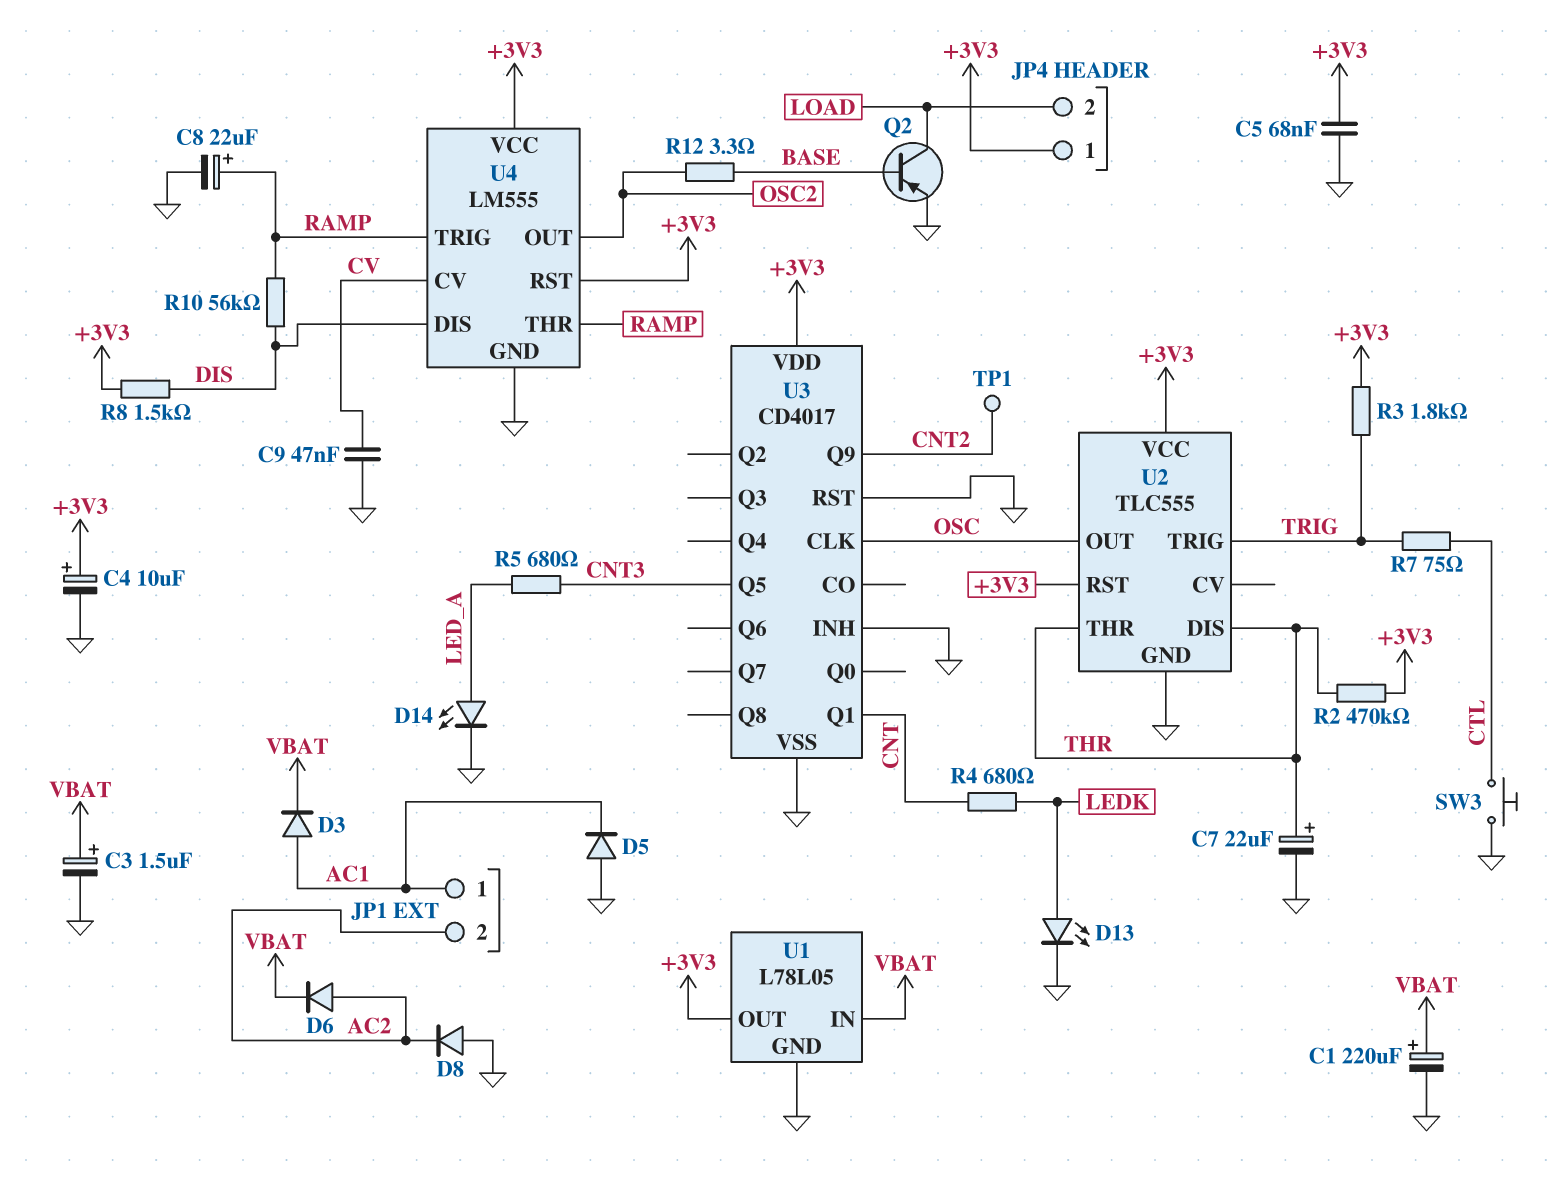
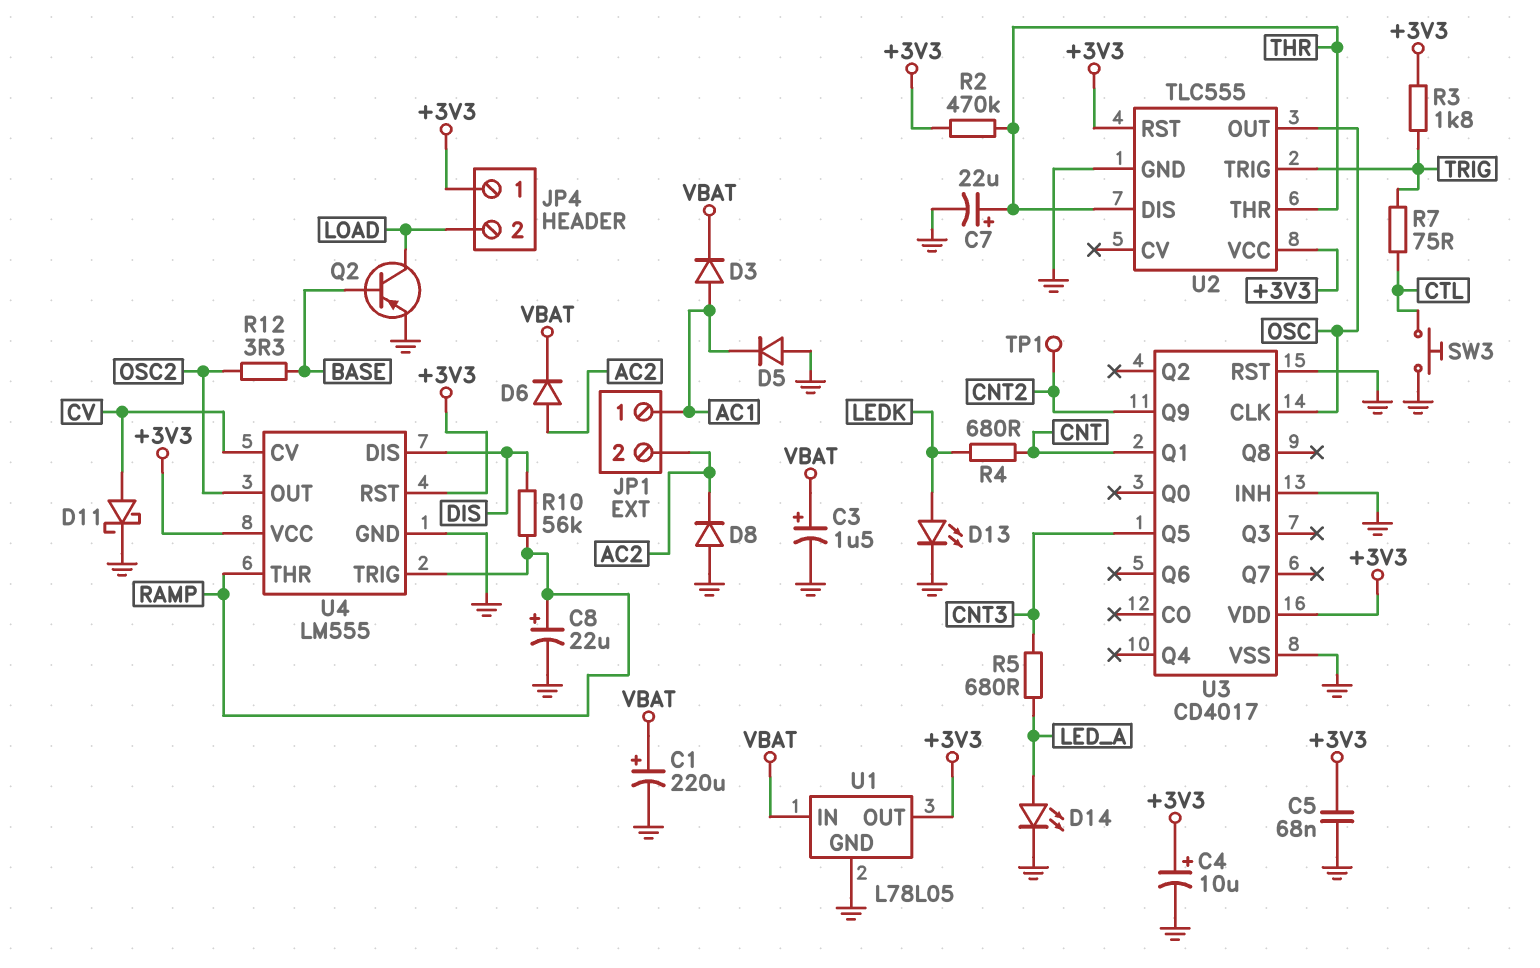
C9: 47nF (CV, GND) -> none
D11: none -> schottky (A CV, K GND)
R8: 1.5k (+3V3, DIS) -> none

